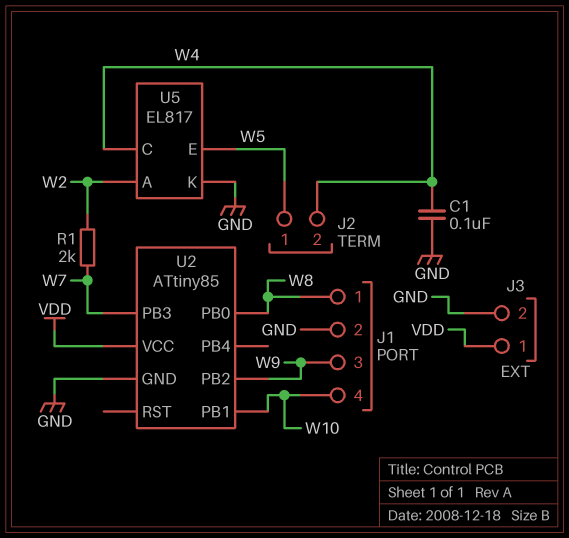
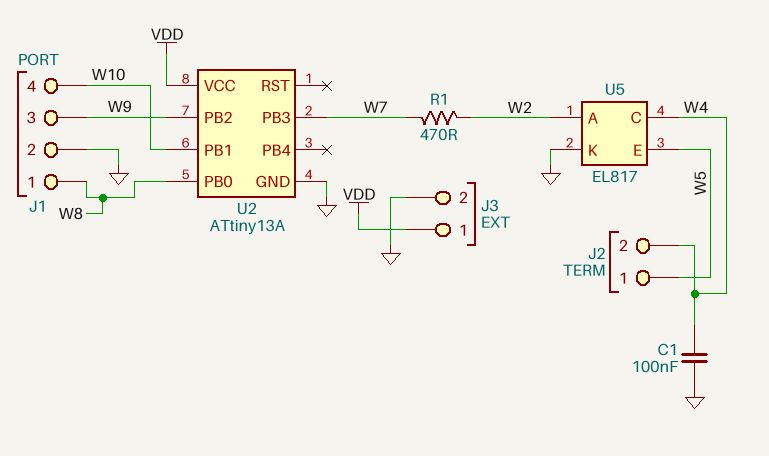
R1: 2k (W2, W7) -> 470 (W2, W7)
U2: ATtiny85 -> ATtiny13A

